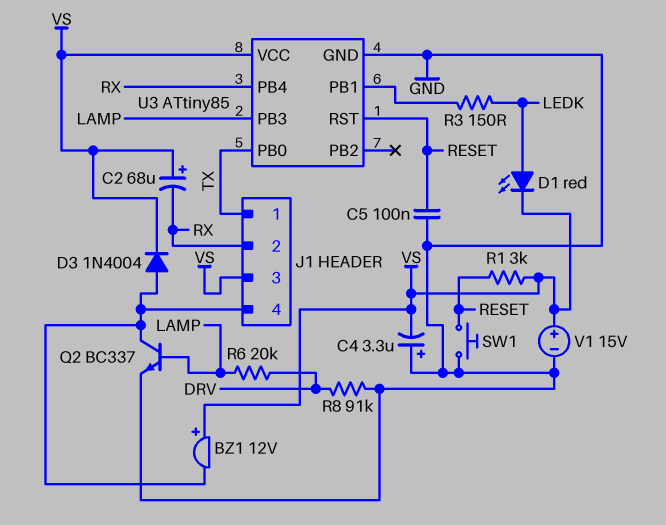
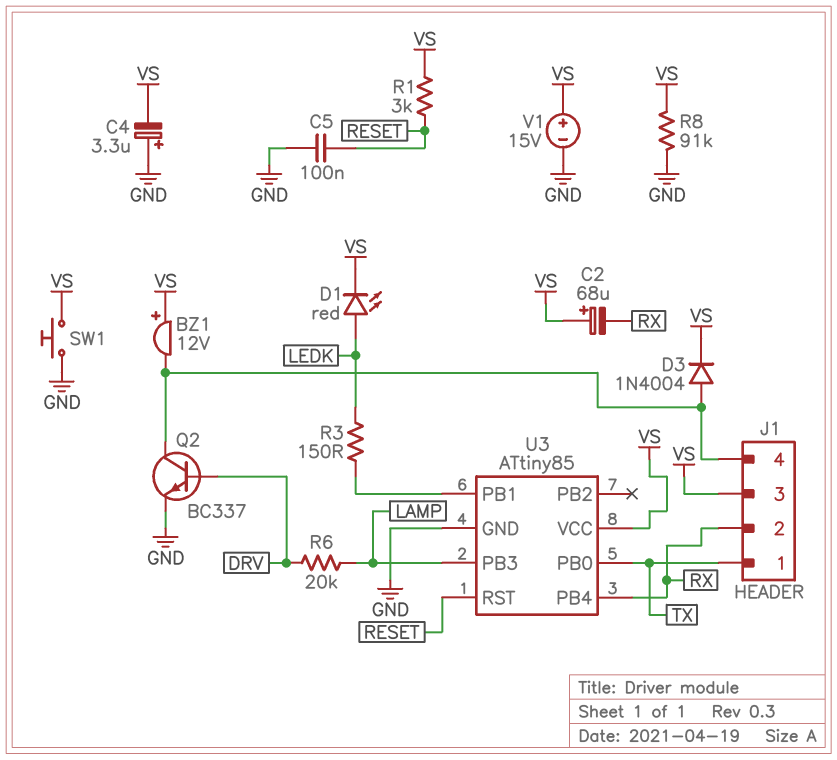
Q2: NPN BC337 (B LAMP, C J1/4, E GND) -> NPN BC337 (B DRV, C J1/4, E GND)
R8: 91k (DRV, GND) -> 91k (GND, VS)
SW1: button (GND, RESET) -> button (GND, VS)

